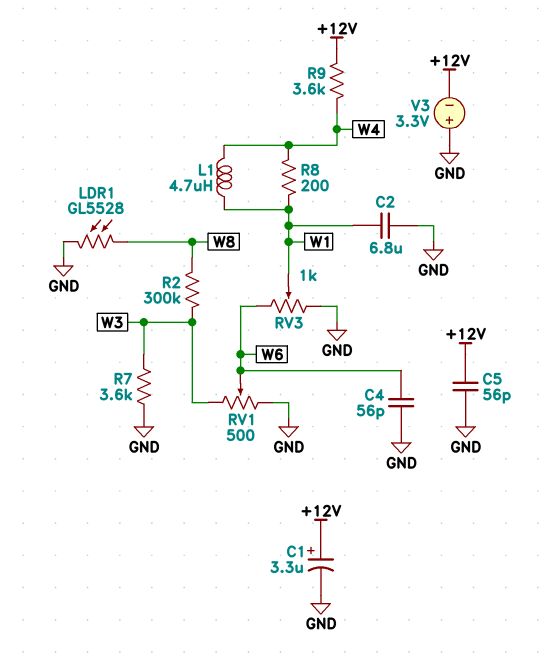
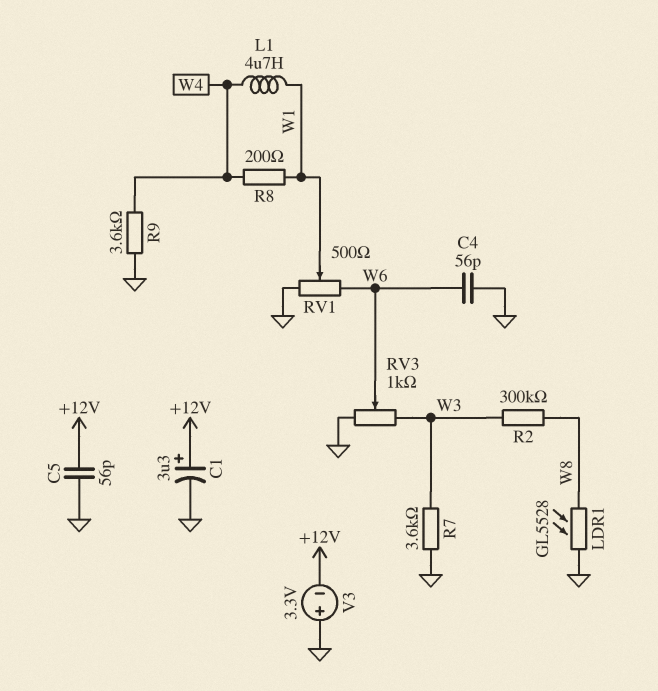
C2: 6.8uF (GND, W1) -> none
R9: 3.6k (+12V, W4) -> 3.6k (GND, W4)
RV1: 500 (GND, W3, wiper W6) -> 500 (GND, W6, wiper W1)
RV3: 1k (GND, W6, wiper W1) -> 1k (GND, W3, wiper W6)

